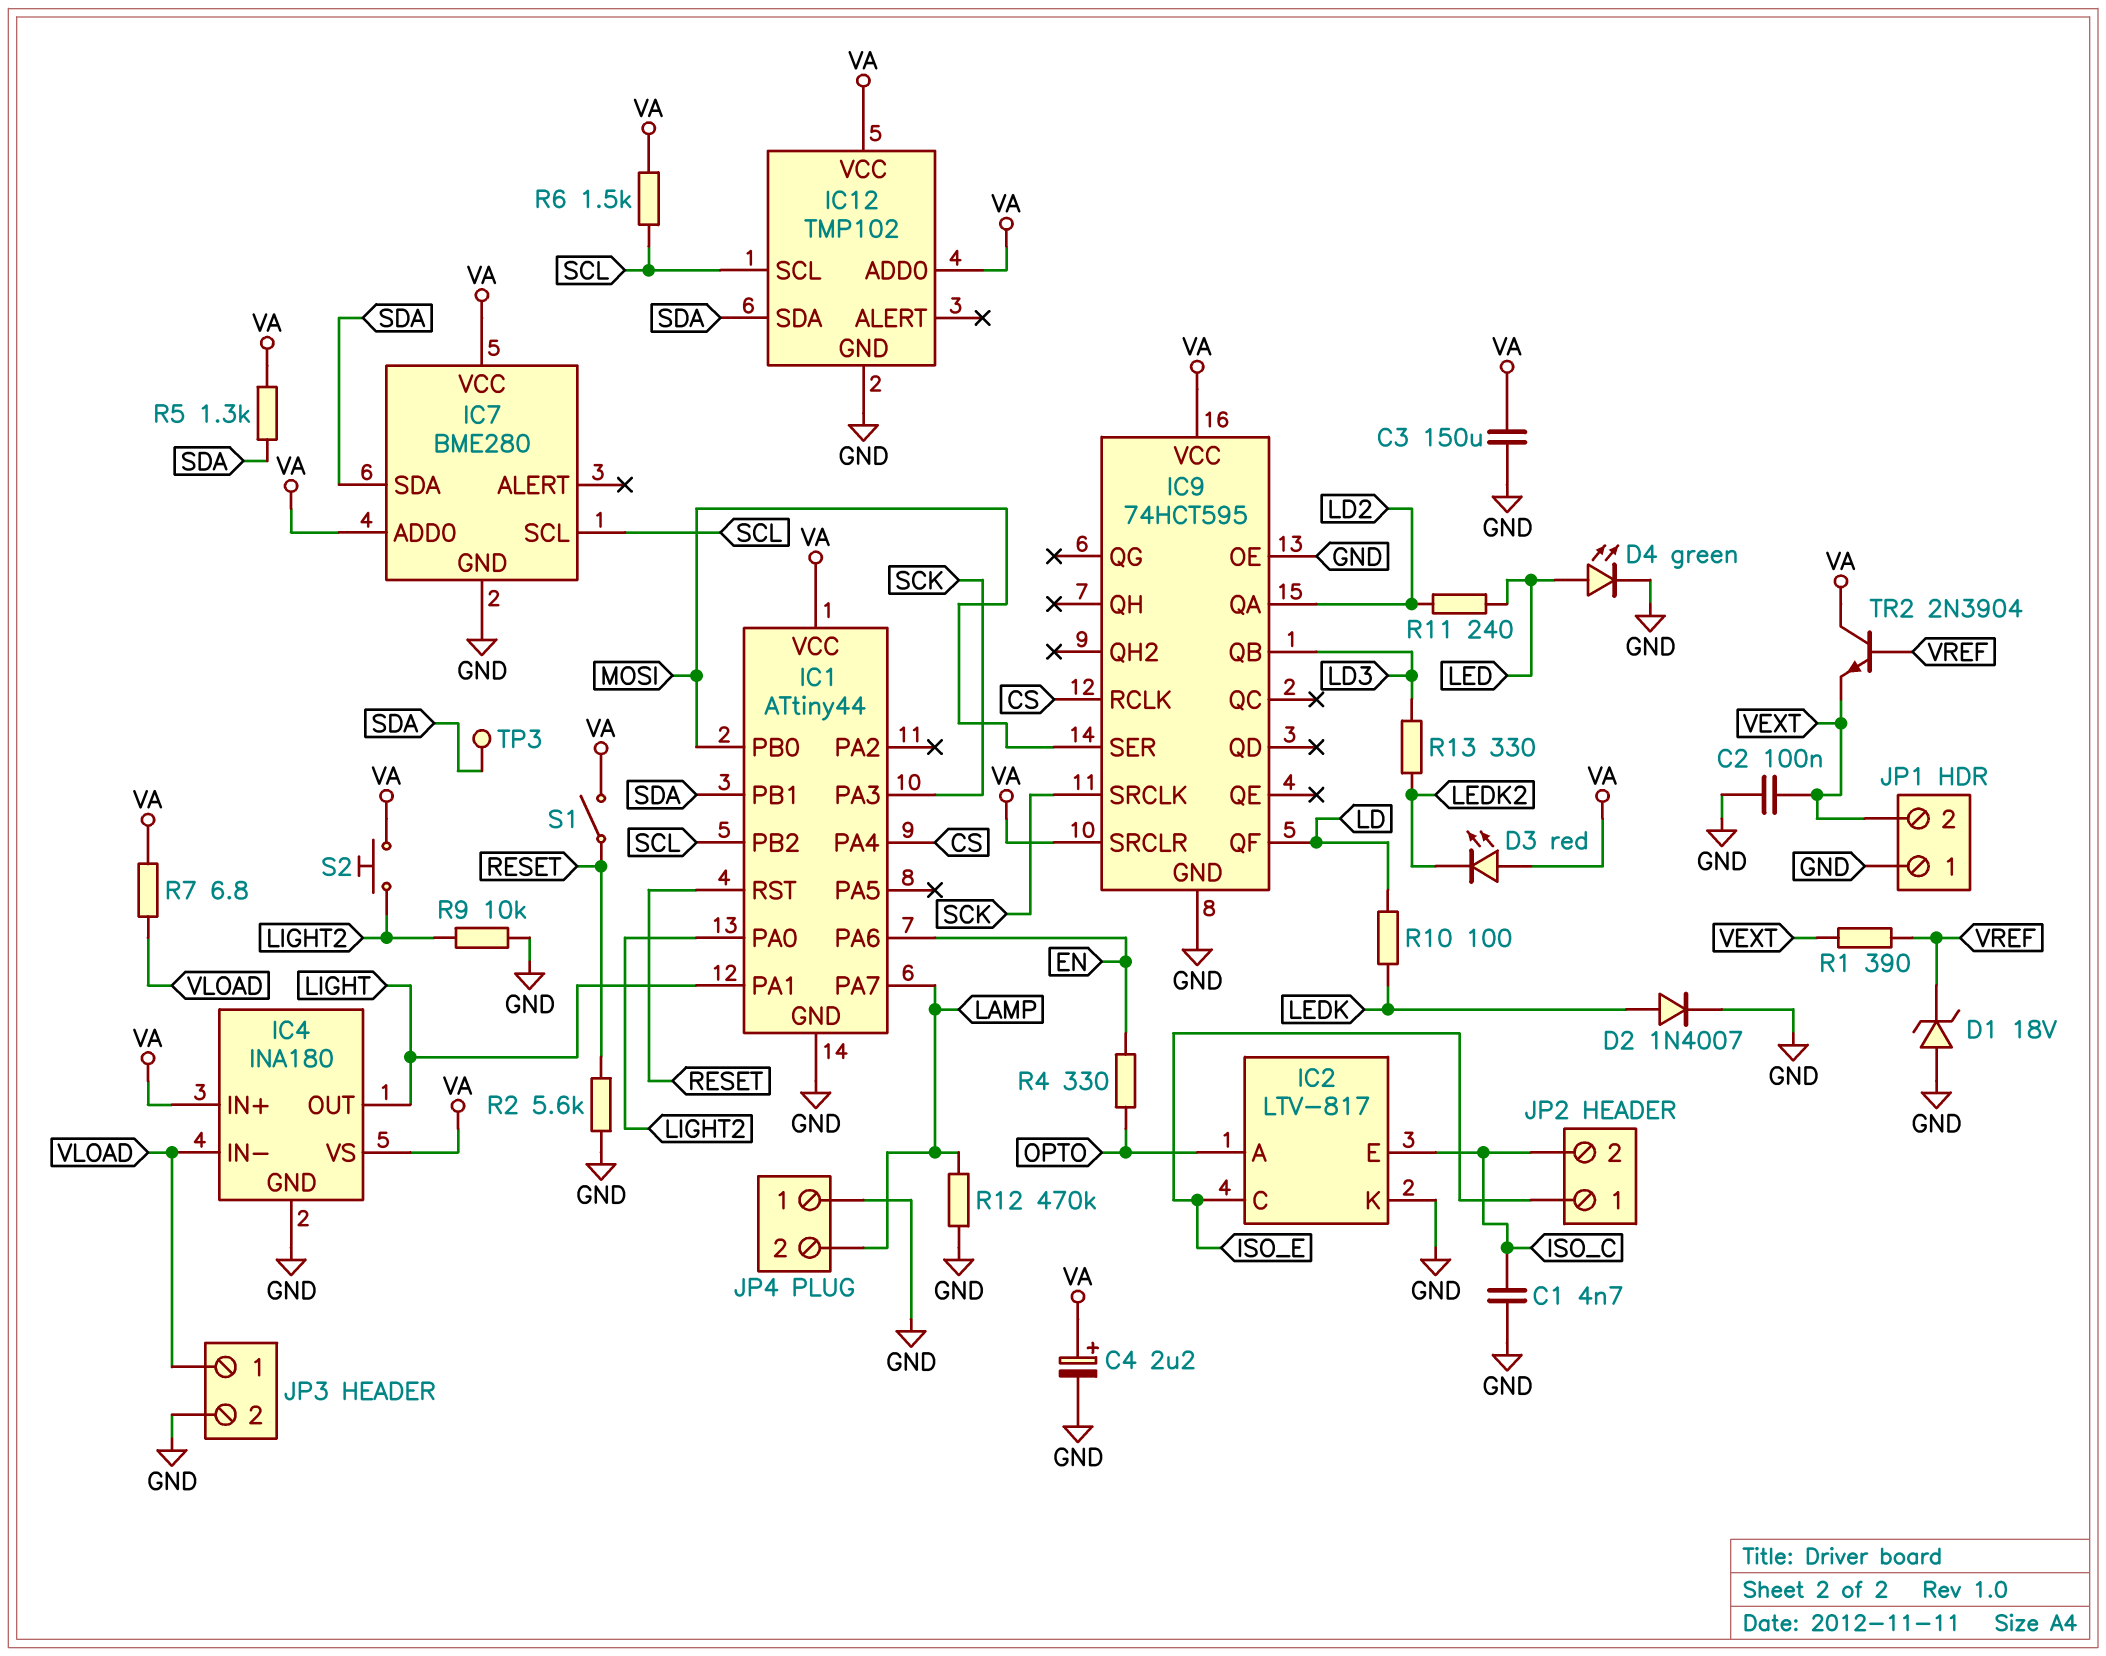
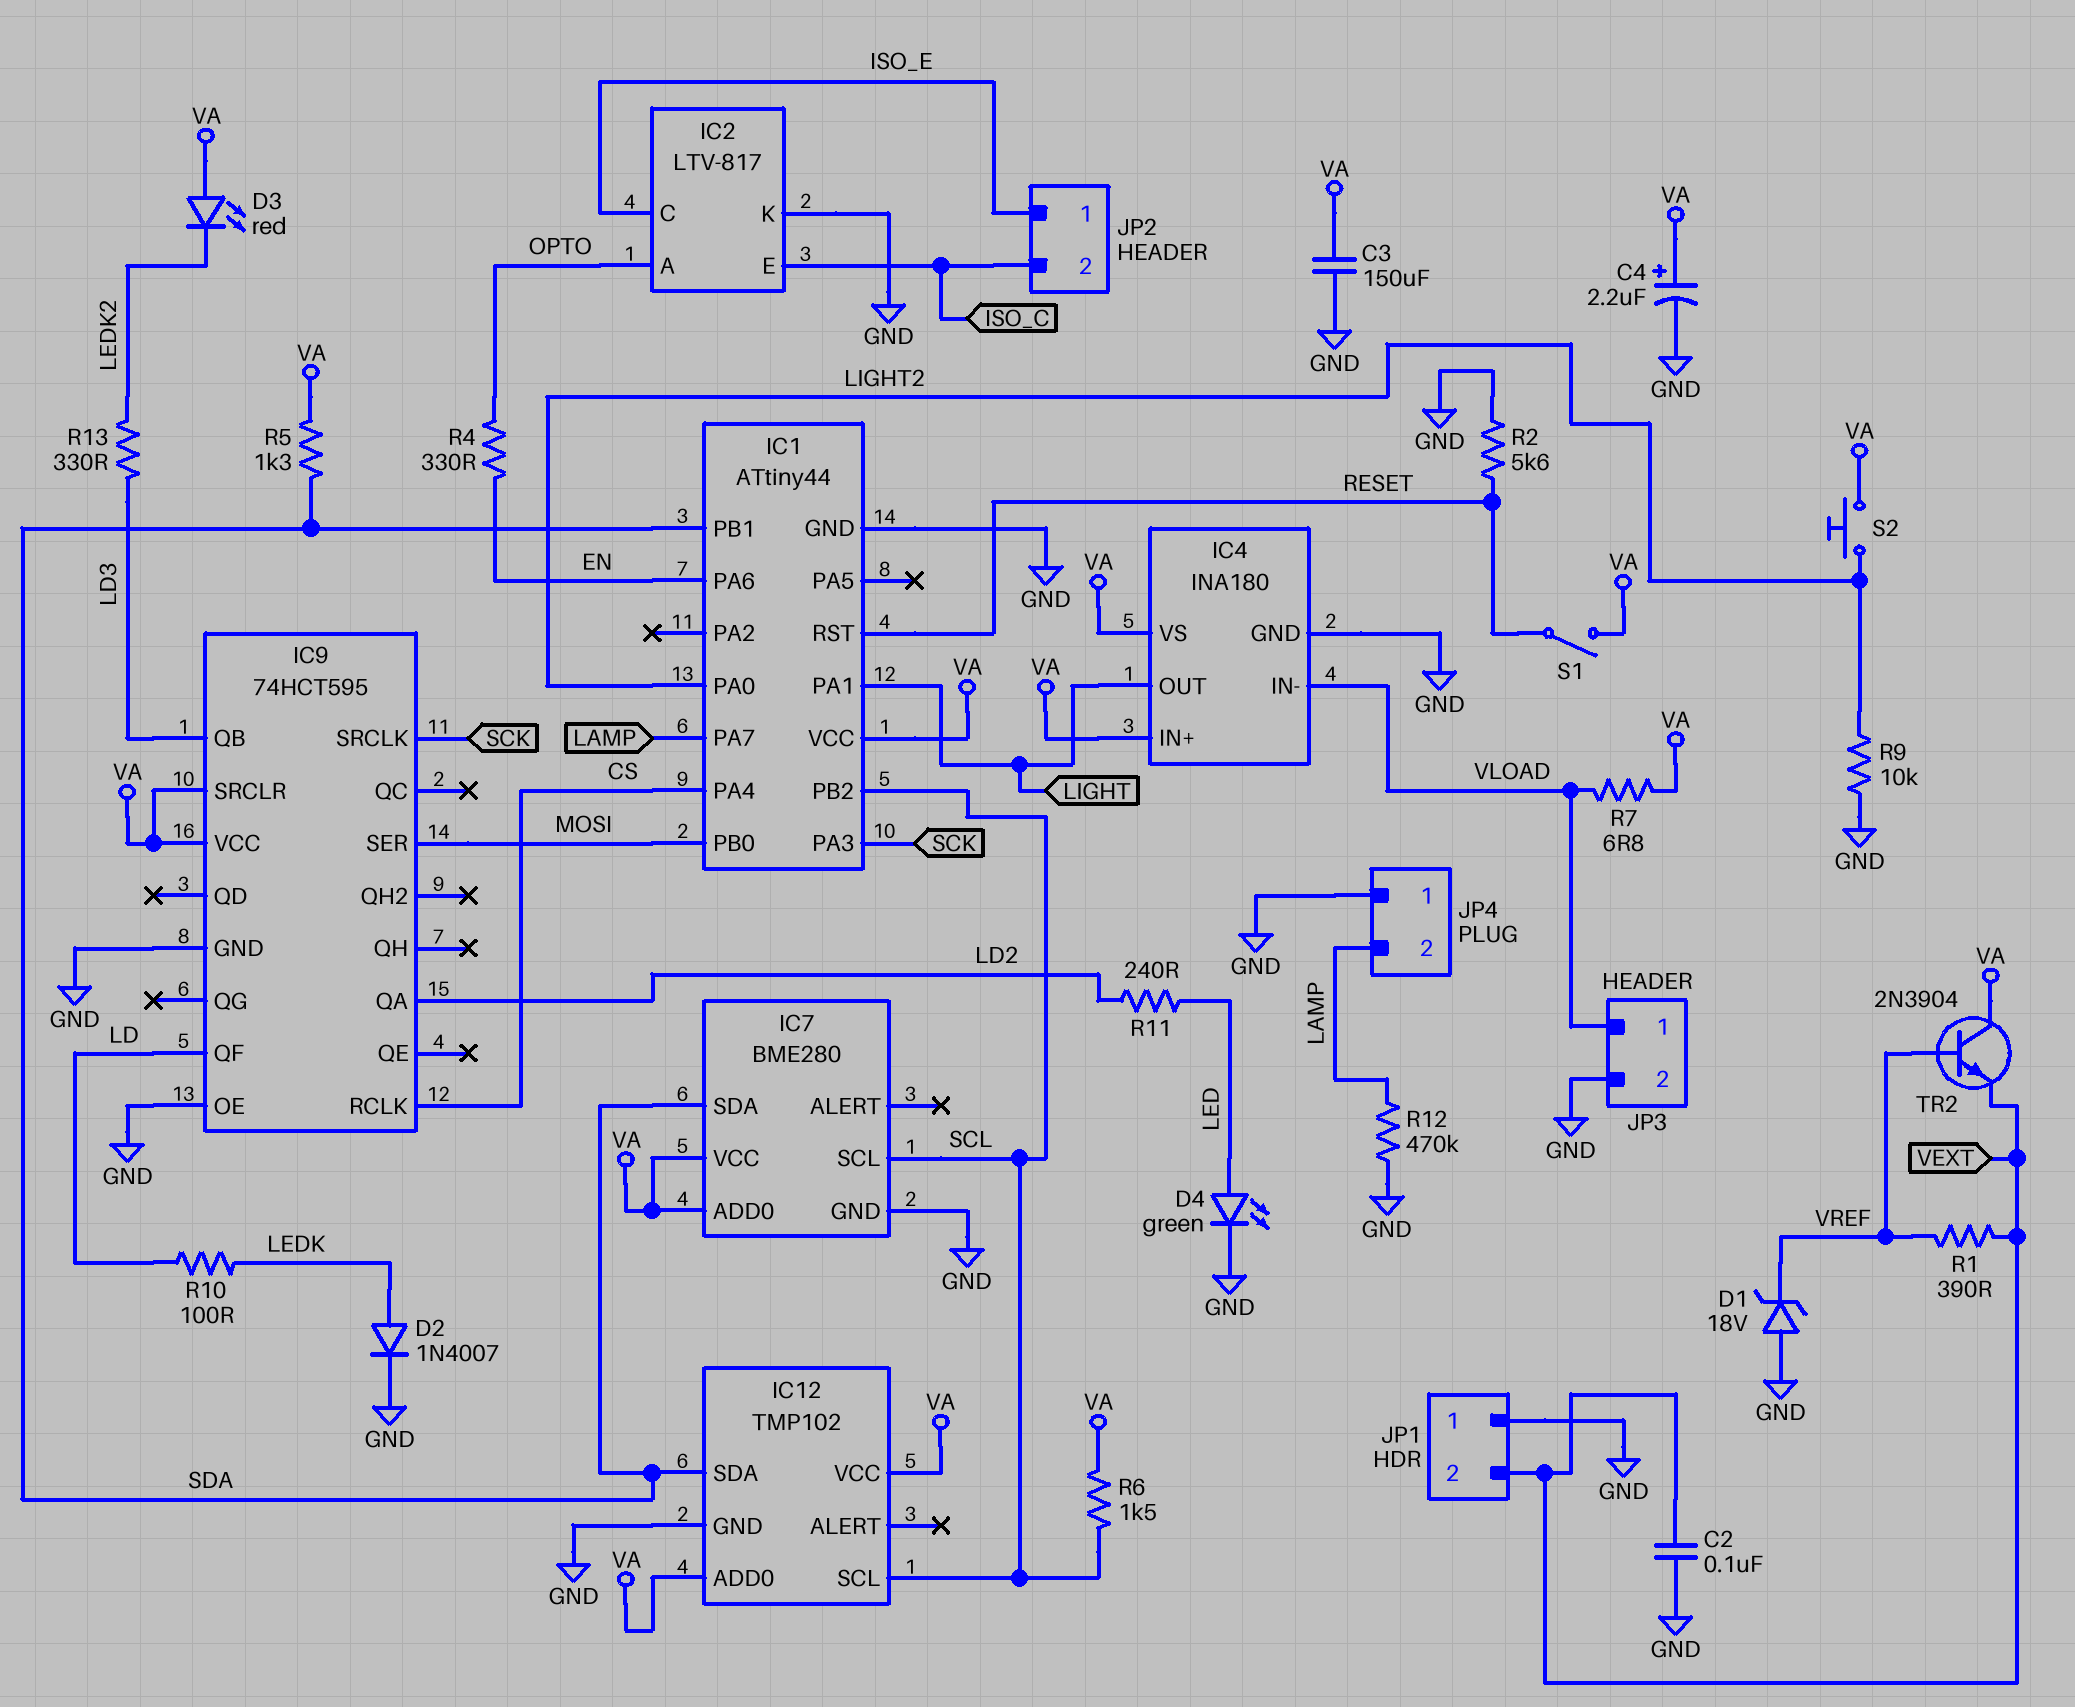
C1: 4.7nF (GND, ISO_C) -> none
TP3: test point (SDA) -> none

